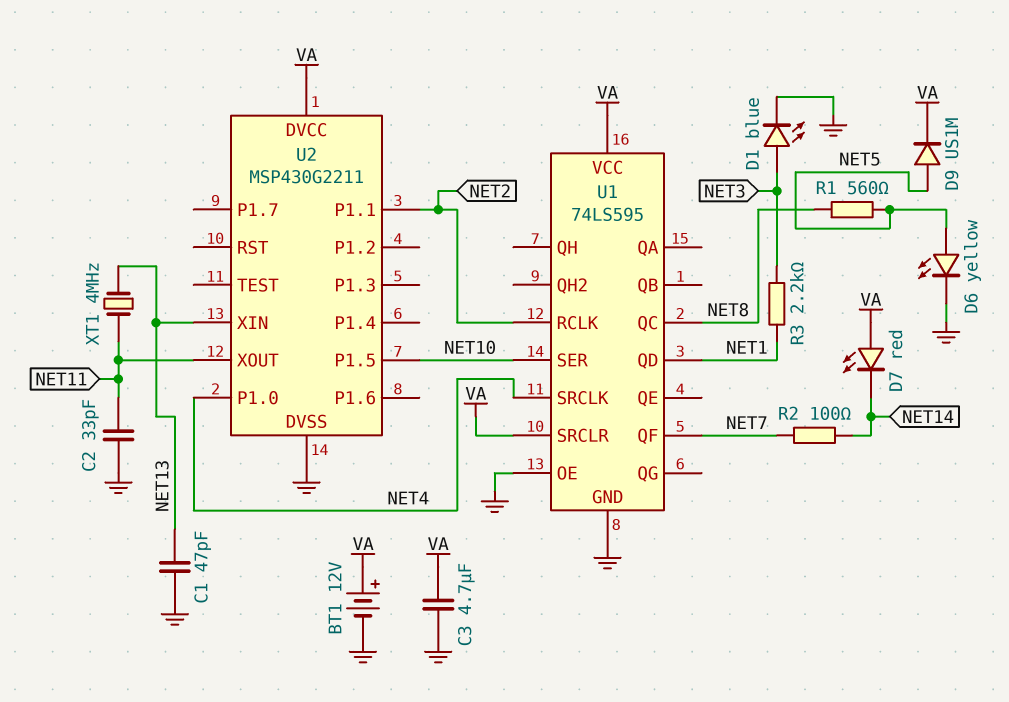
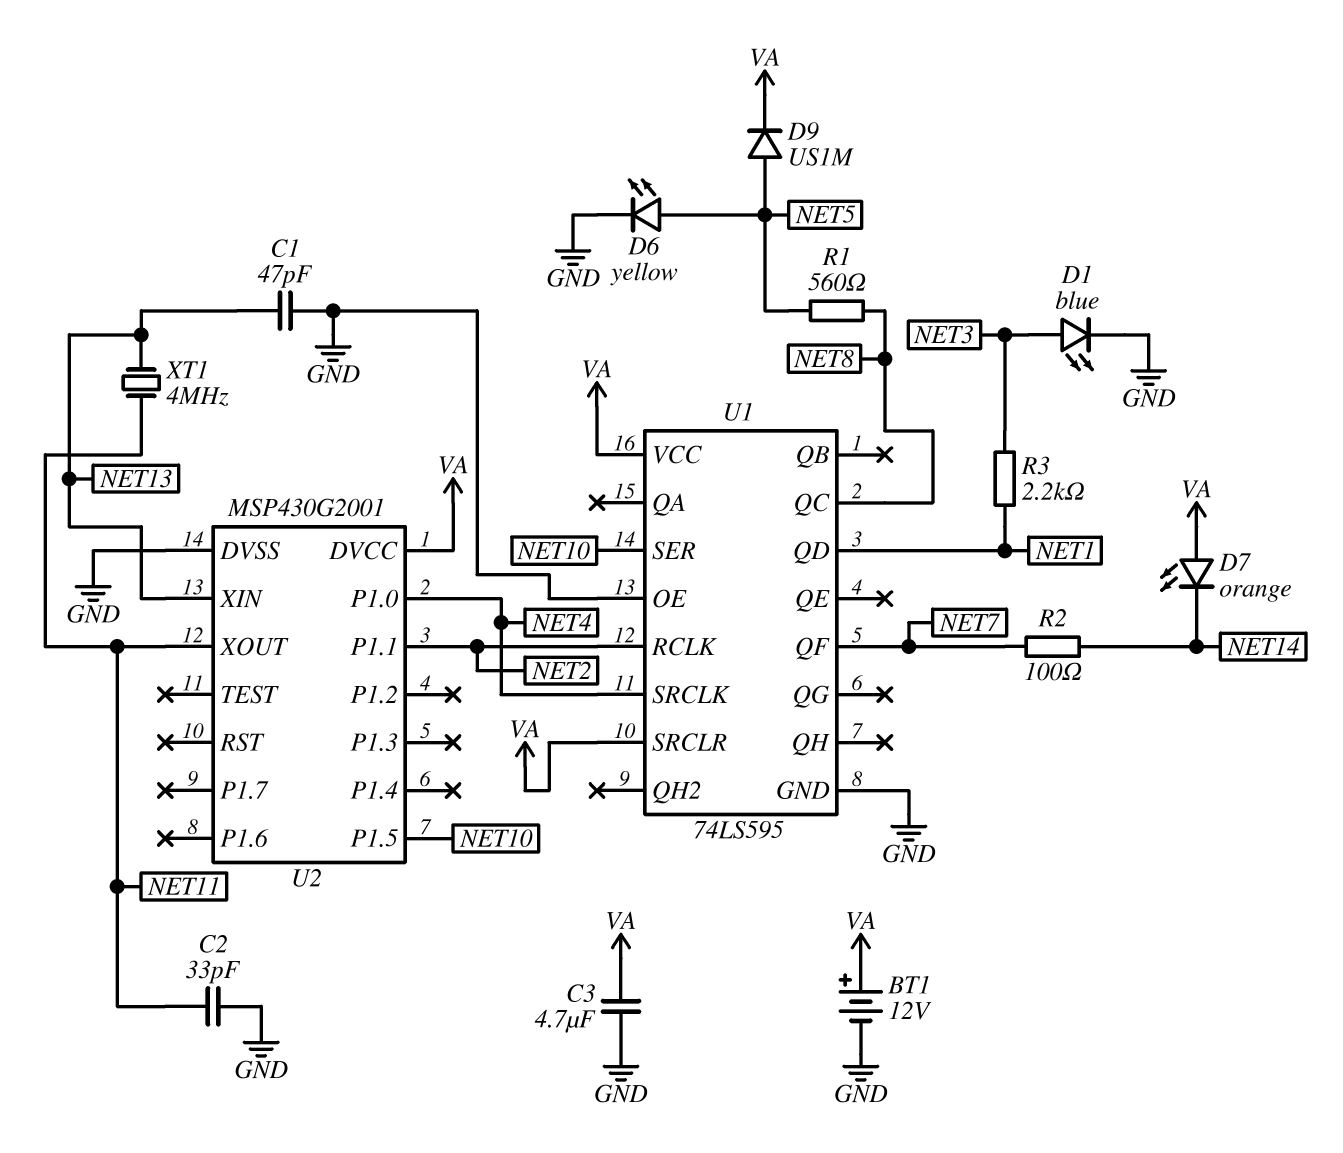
D7: LED red (A VA, K NET14) -> LED orange (A VA, K NET14)
U2: MSP430G2211 -> MSP430G2001

